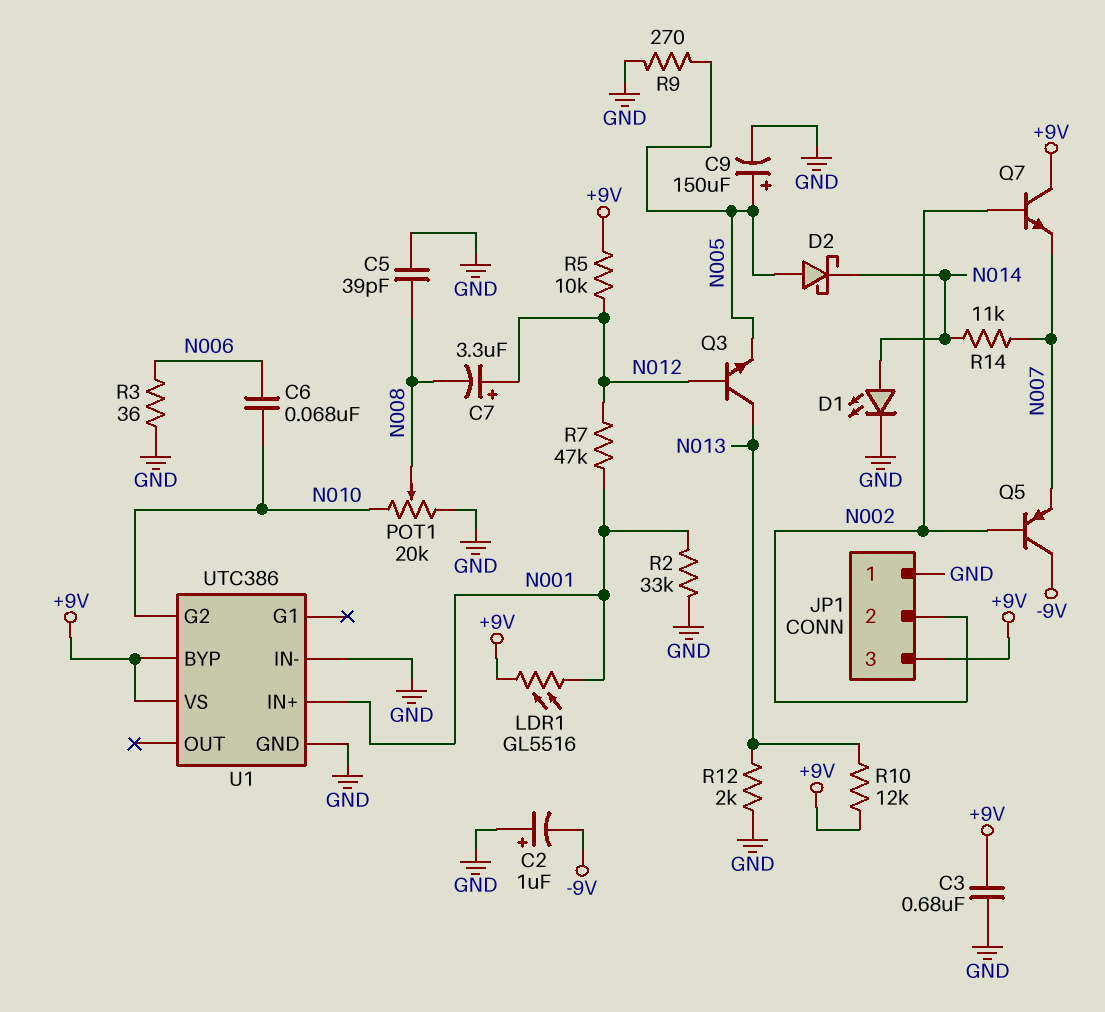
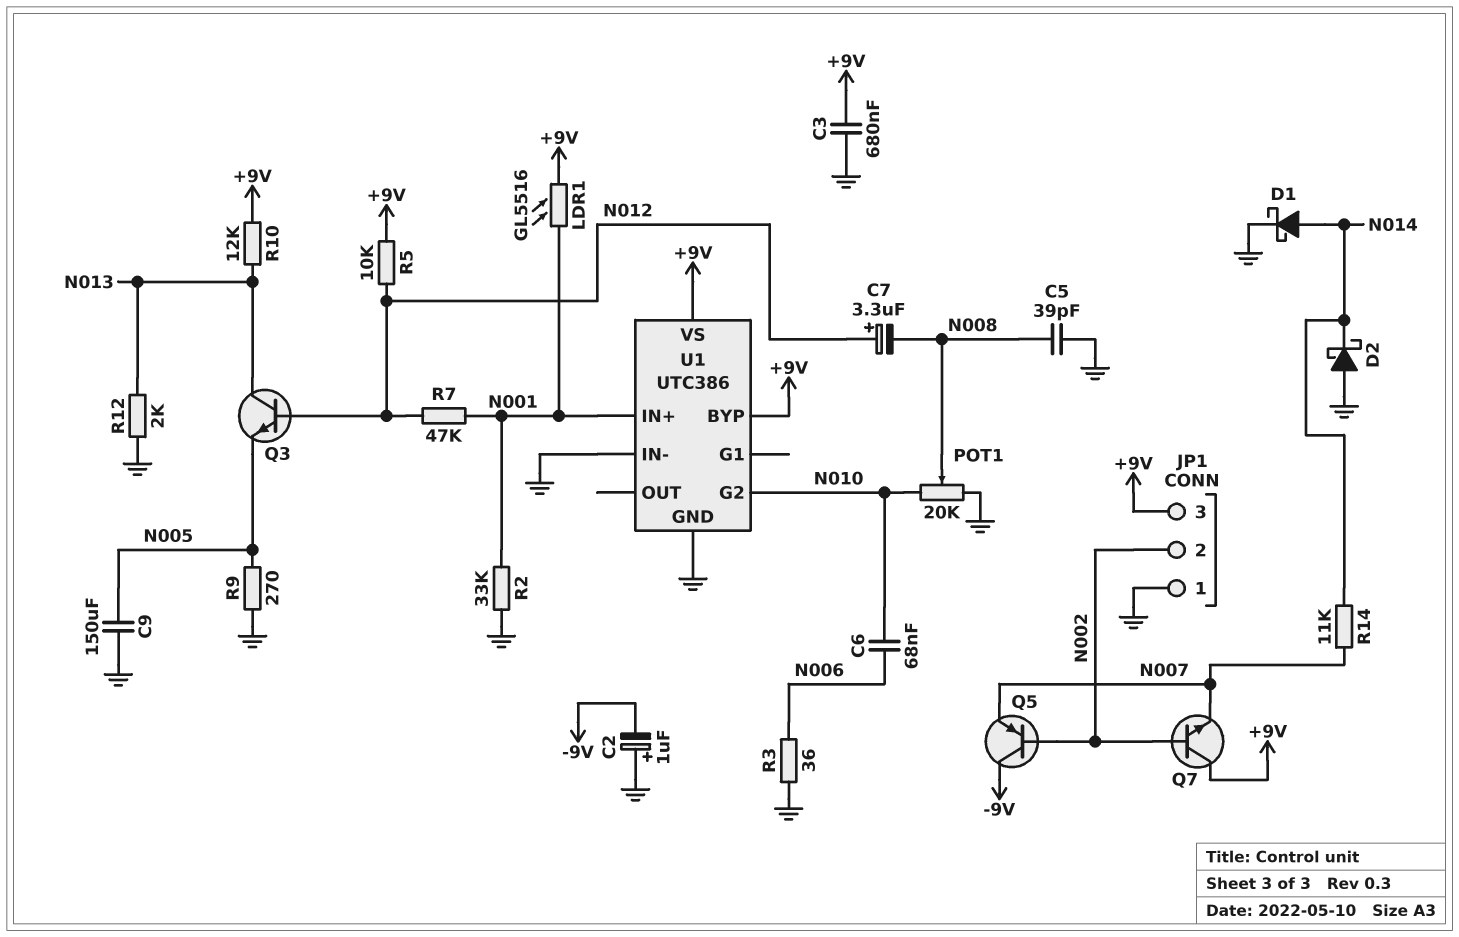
C9: 150uF (plus N005, minus GND) -> 150uF (GND, N005)
D1: LED (A N014, K GND) -> schottky (A N014, K GND)
D2: schottky (A N005, K N014) -> schottky (A GND, K N014)

